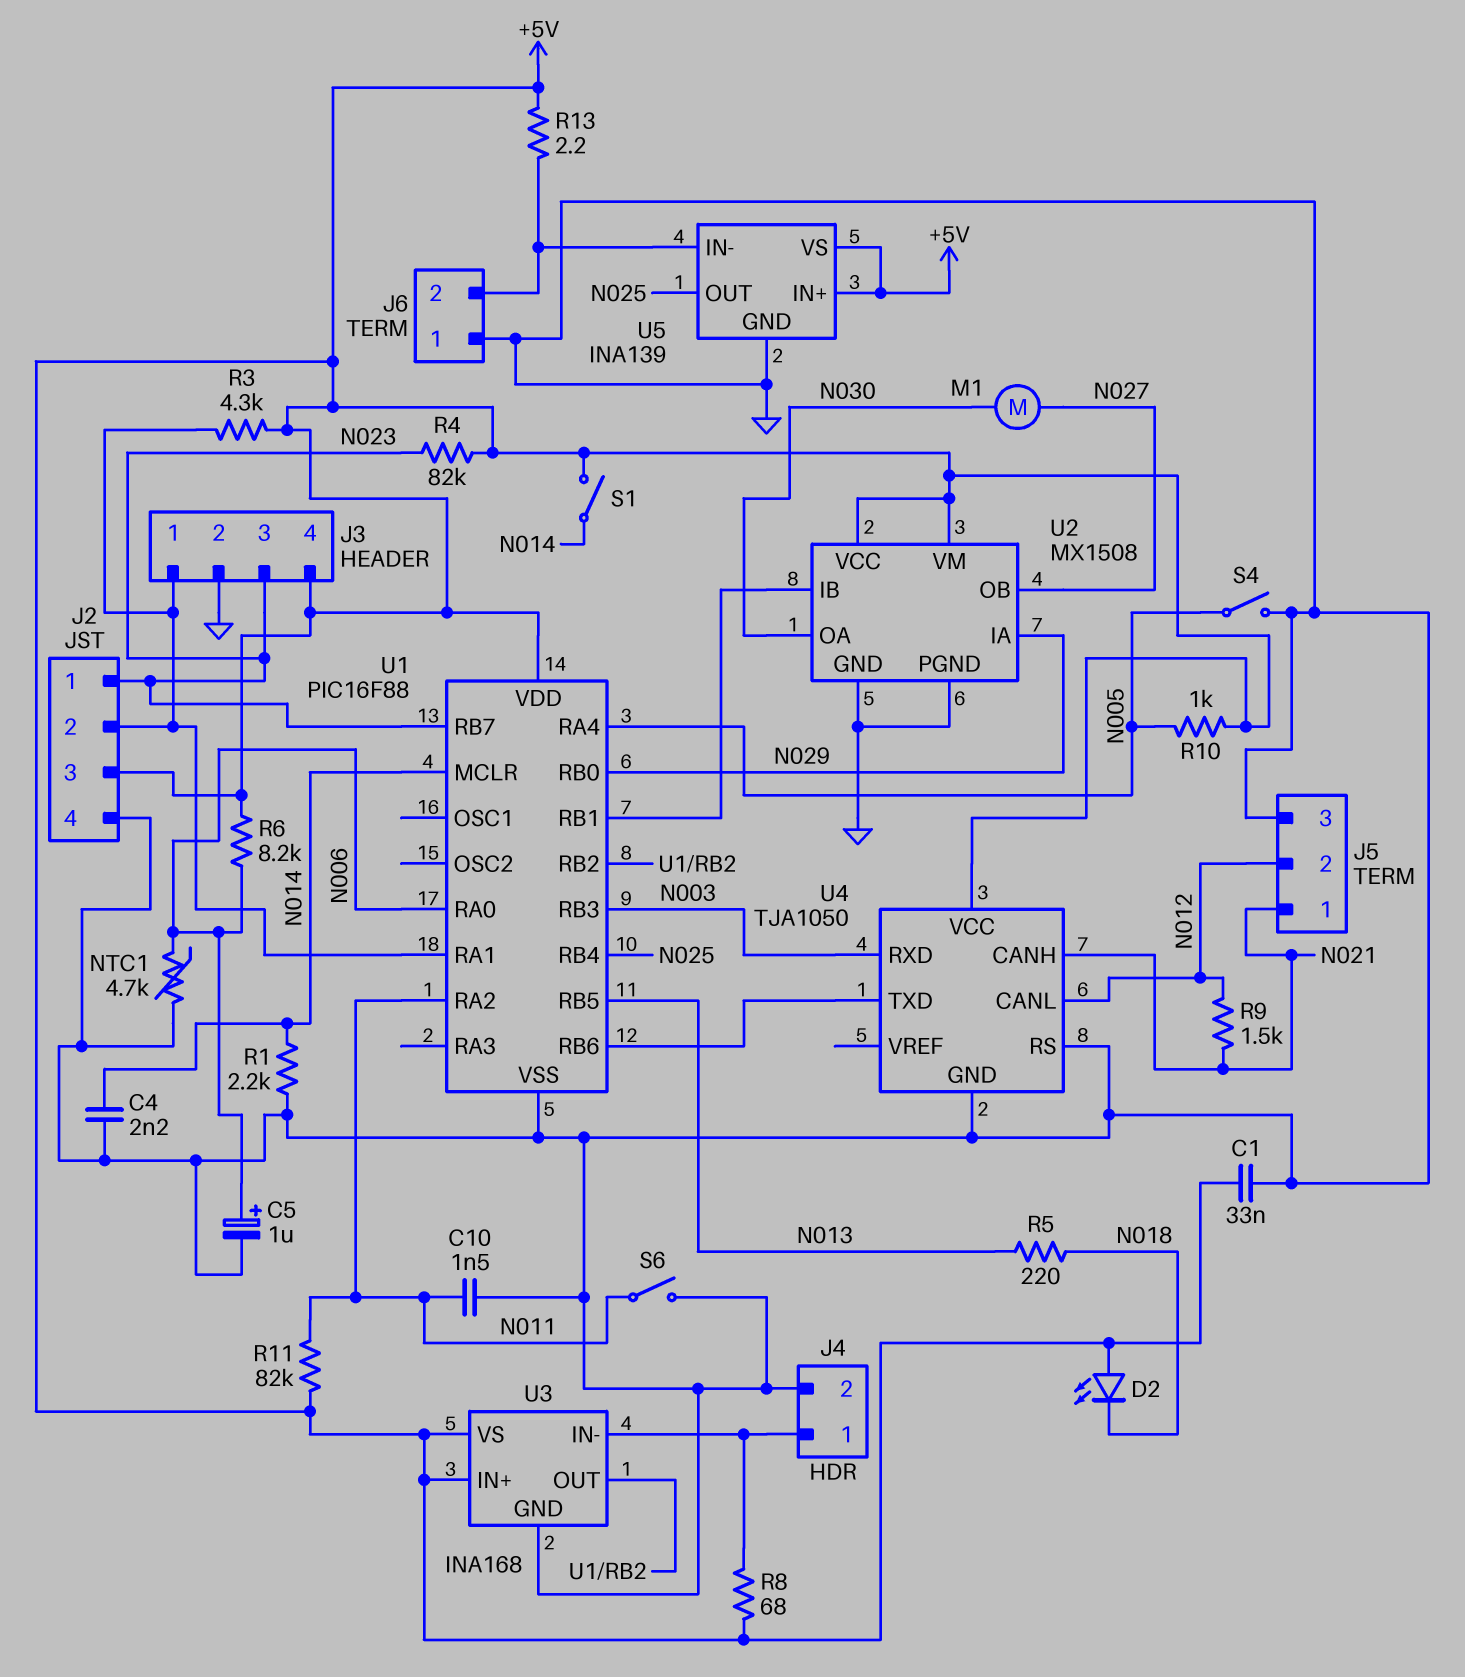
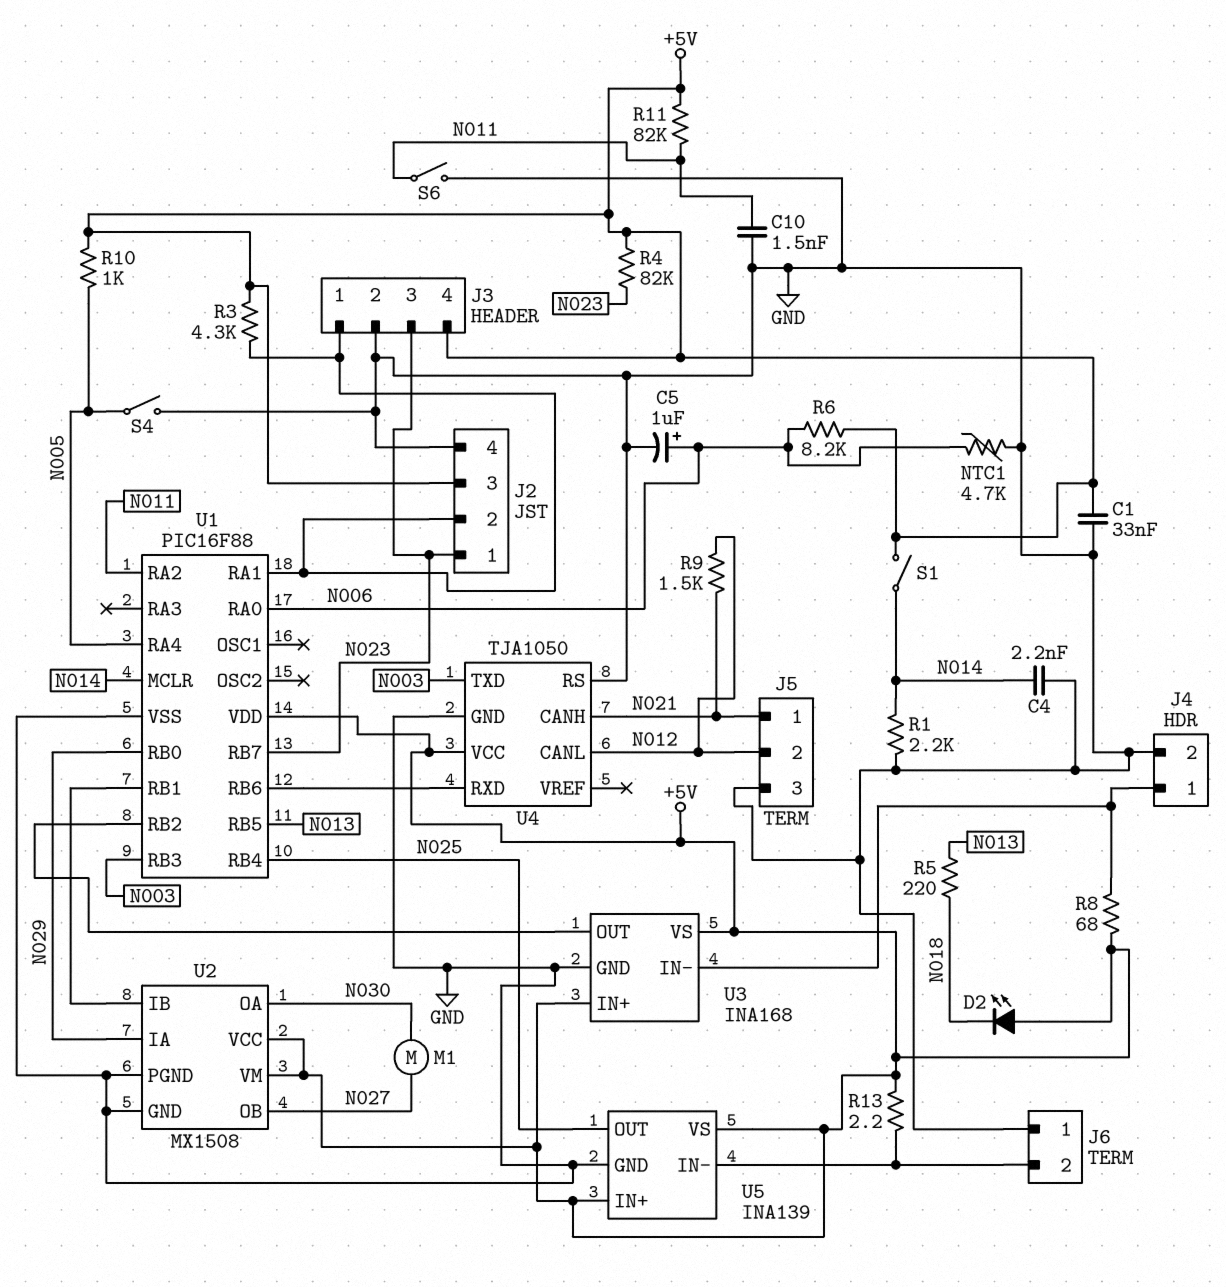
U4 pin RXD: N003 -> U1/RB6
U4 pin TXD: U1/RB6 -> N003

